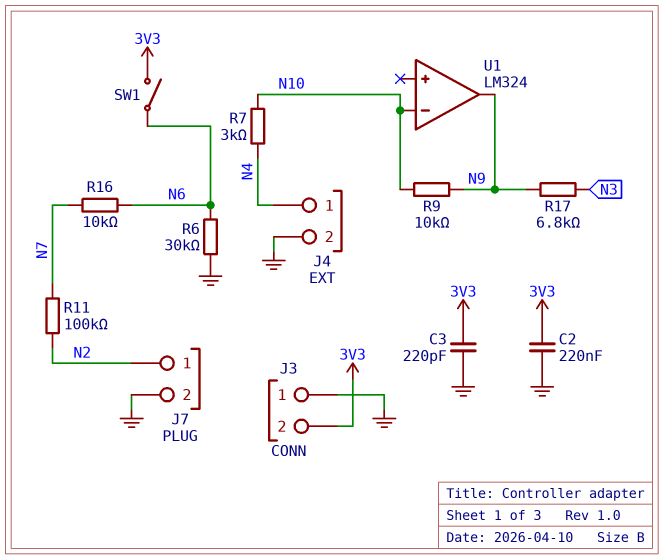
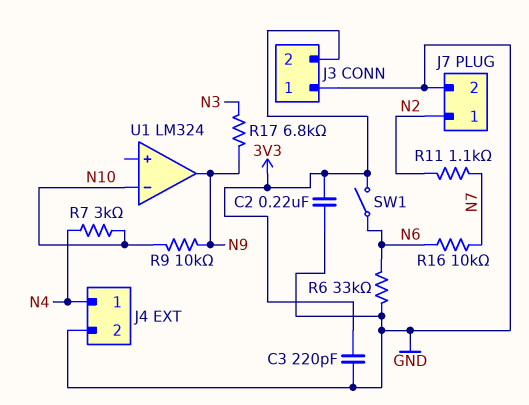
R6: 30k (GND, N6) -> 33k (GND, N6)
R11: 100k (N2, N7) -> 1.1k (N2, N7)

